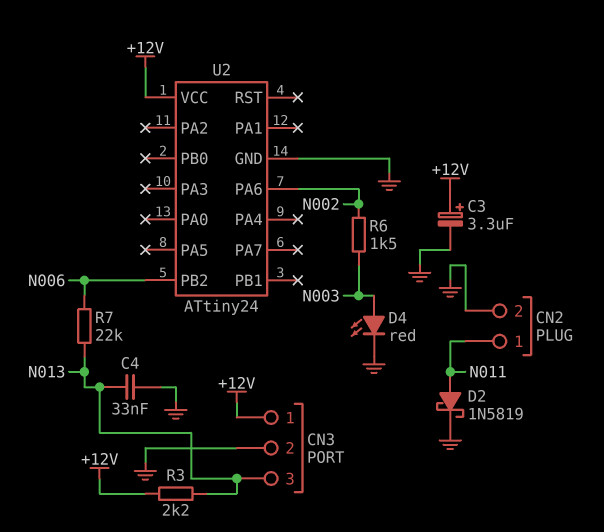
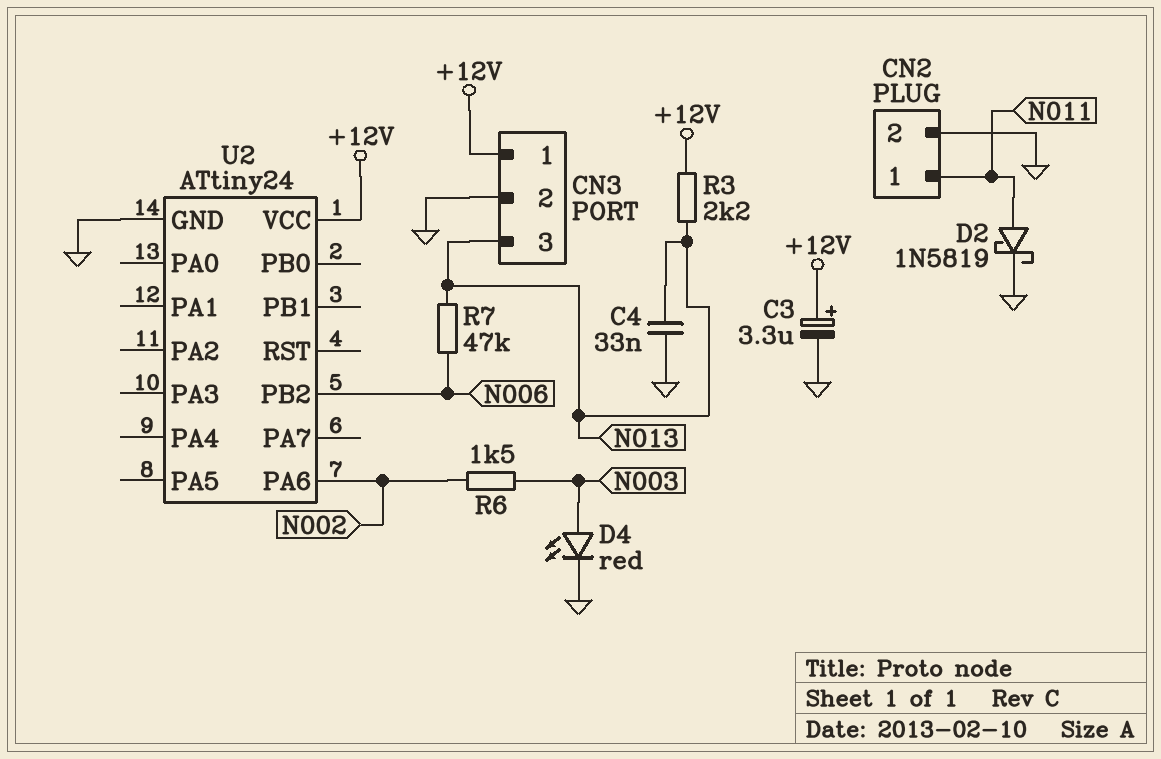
R7: 22k (N006, N013) -> 47k (N006, N013)

